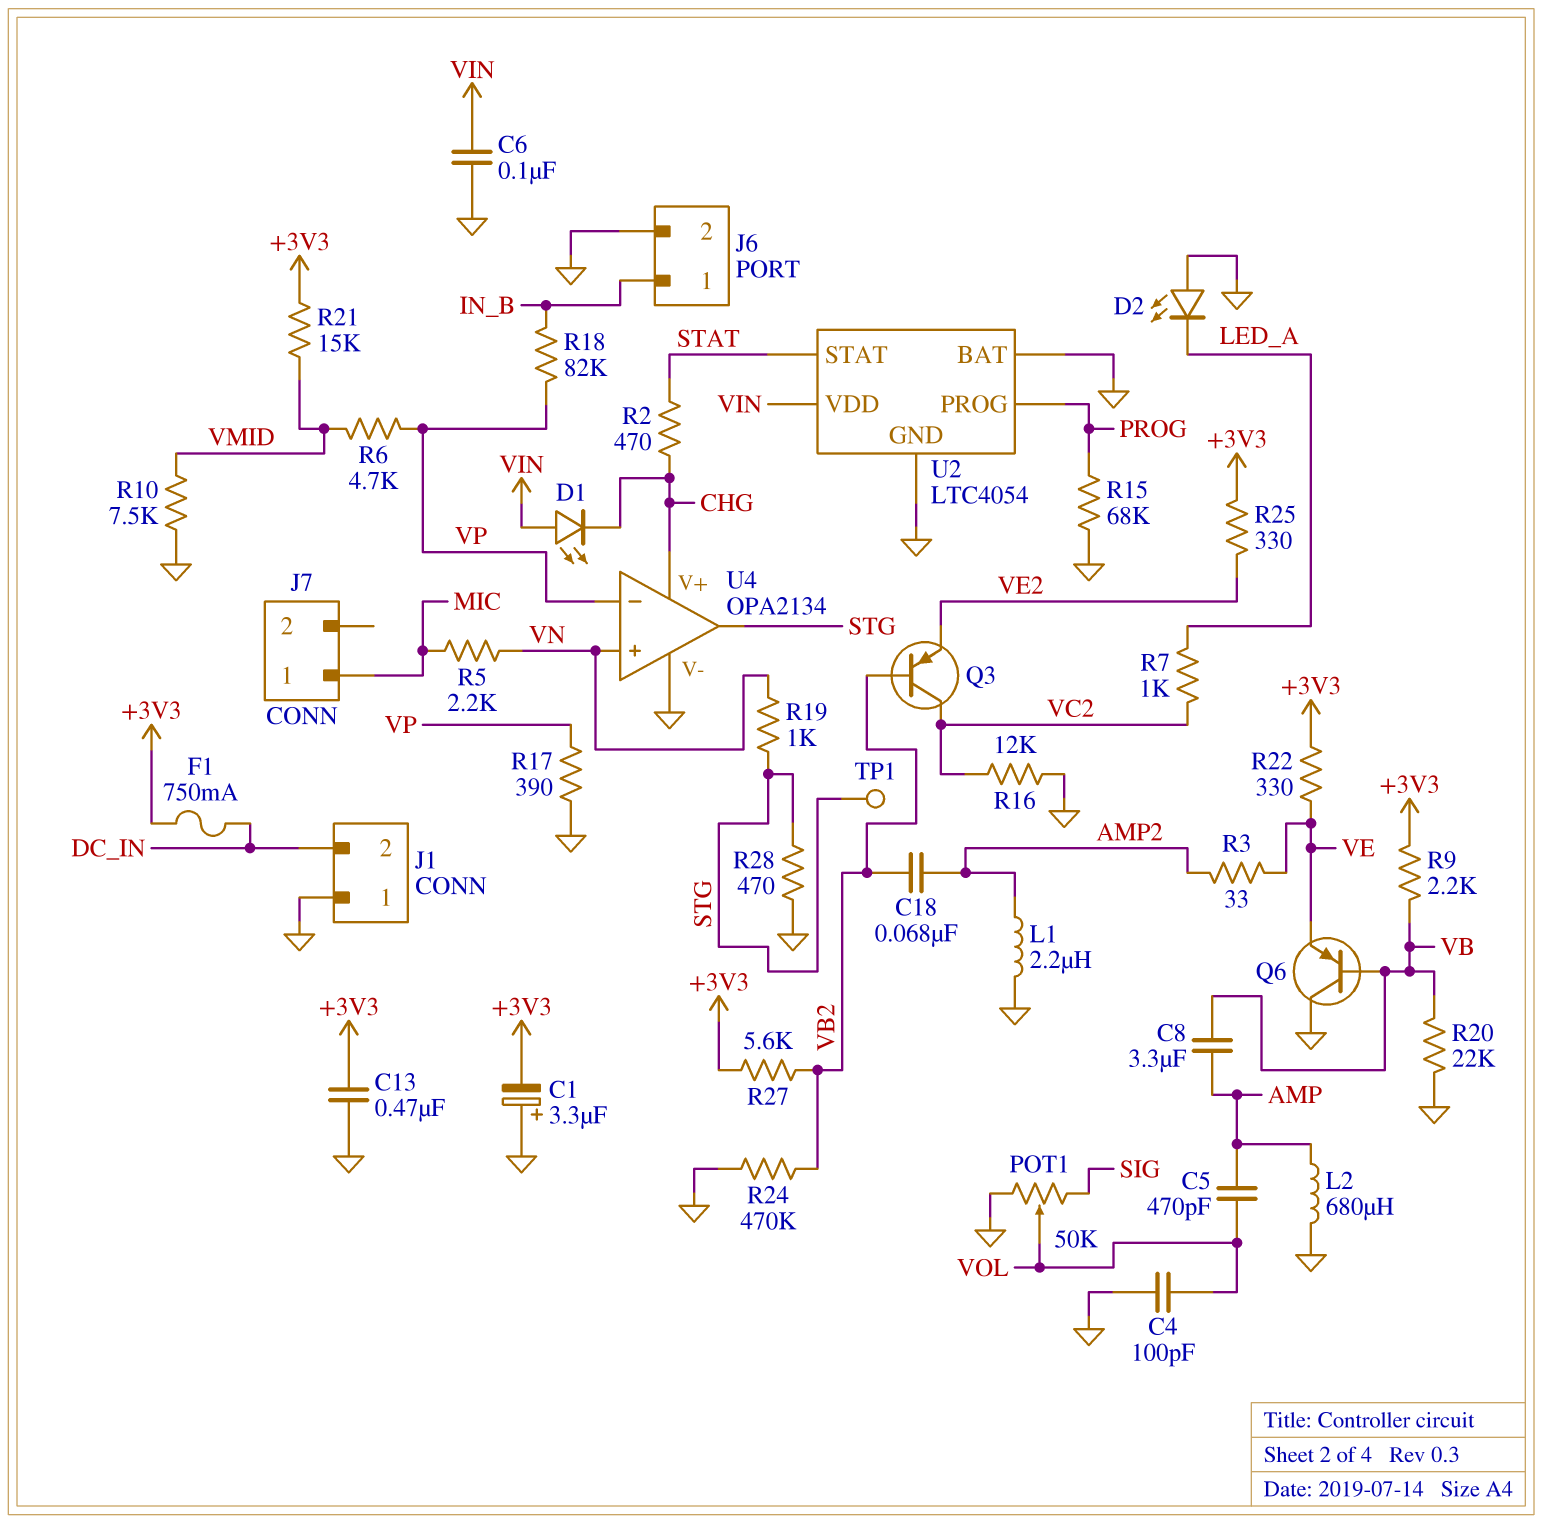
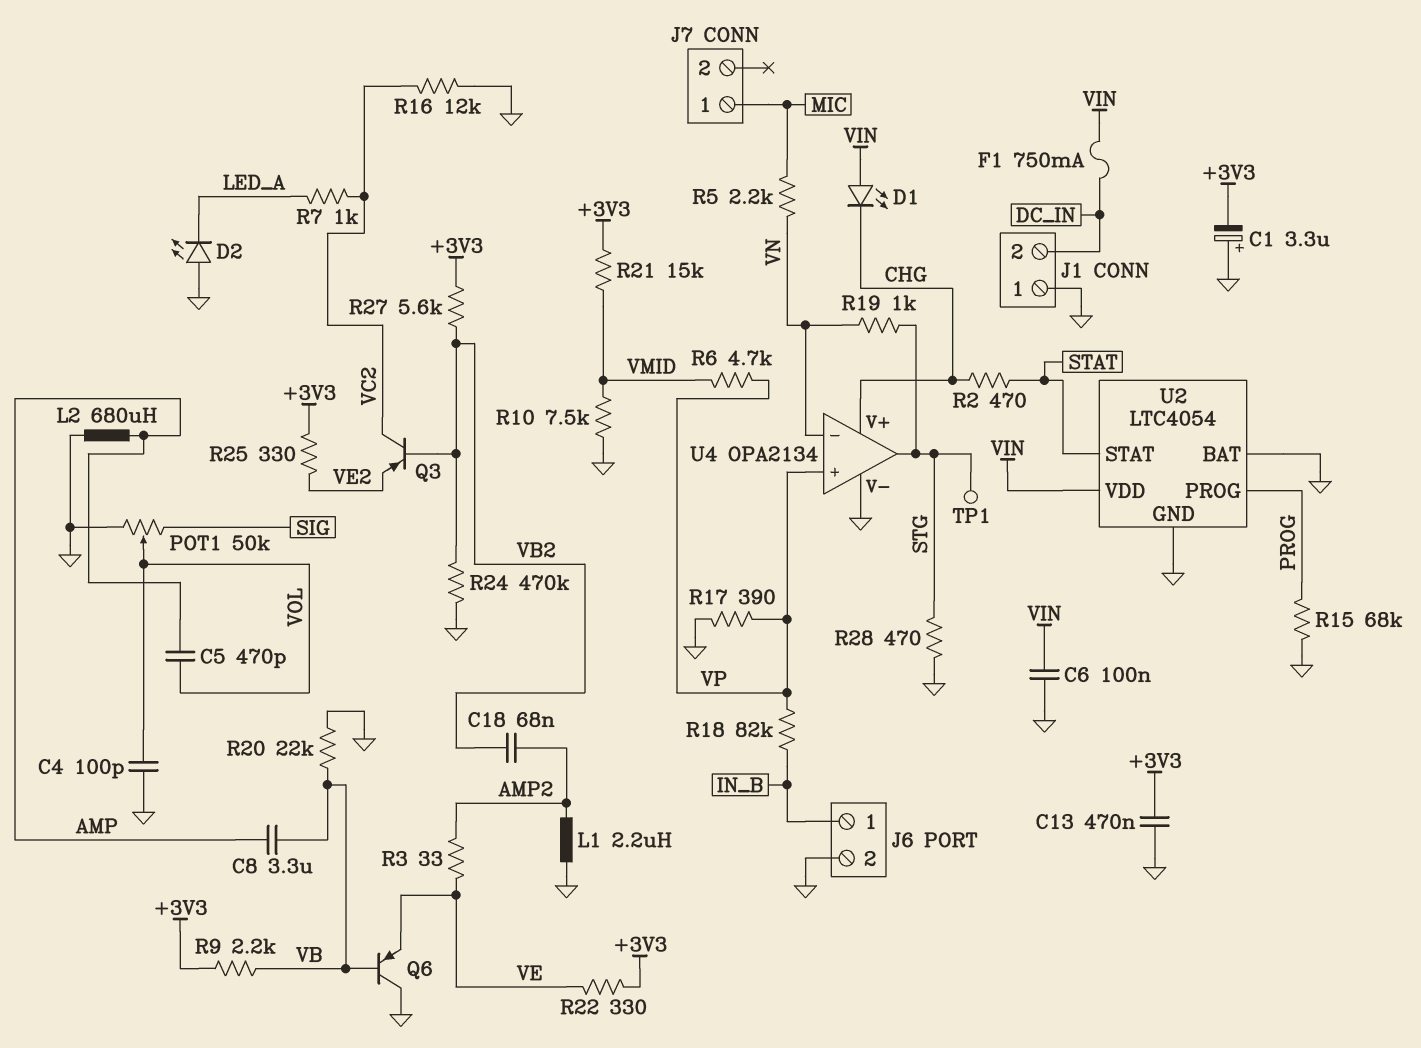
F1: 750mA (+3V3, DC_IN) -> 750mA (DC_IN, VIN)
U4 pin in+: VN -> VP
U4 pin in-: VP -> VN

